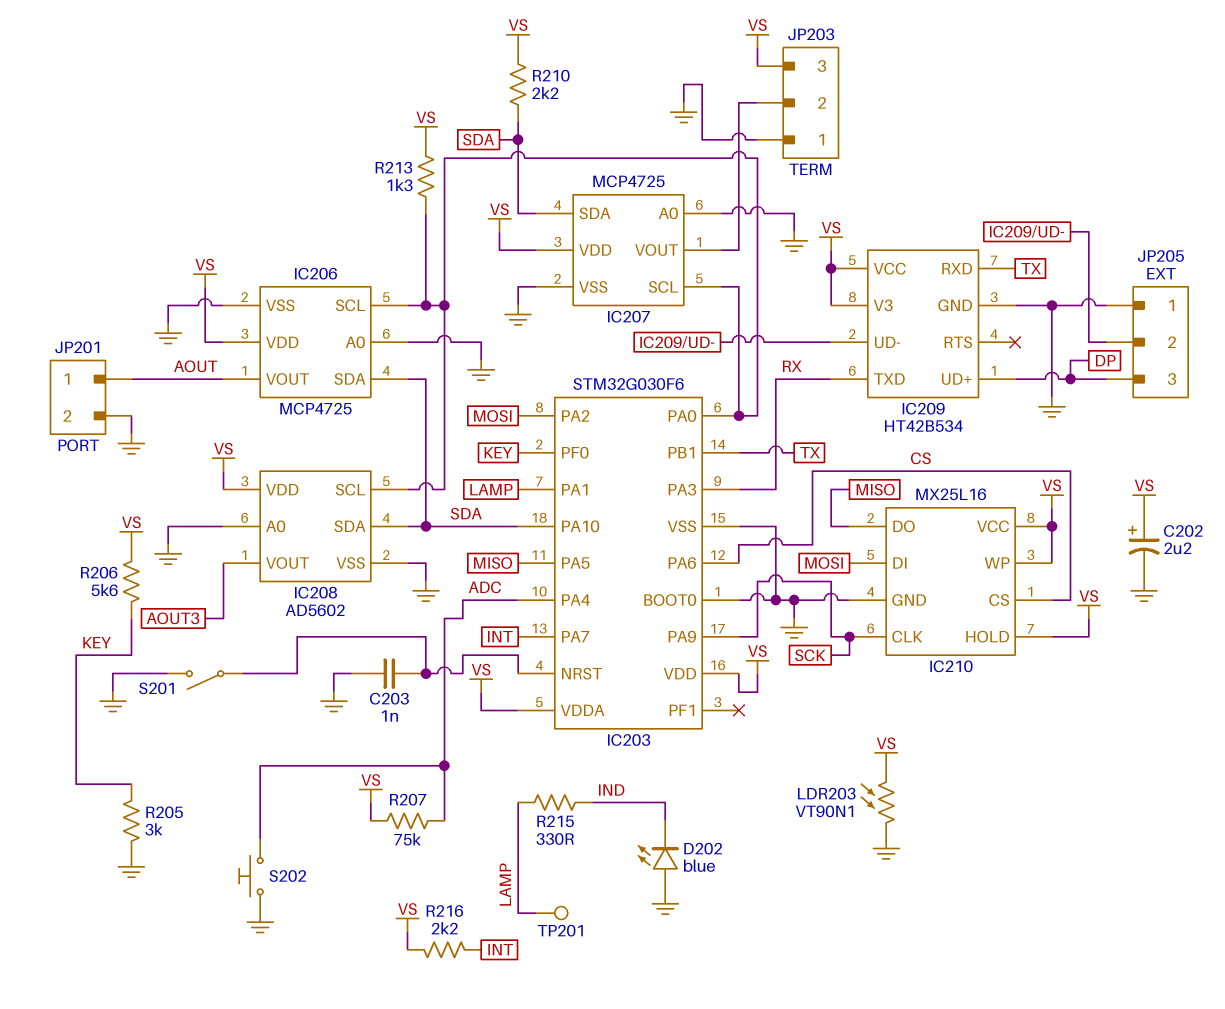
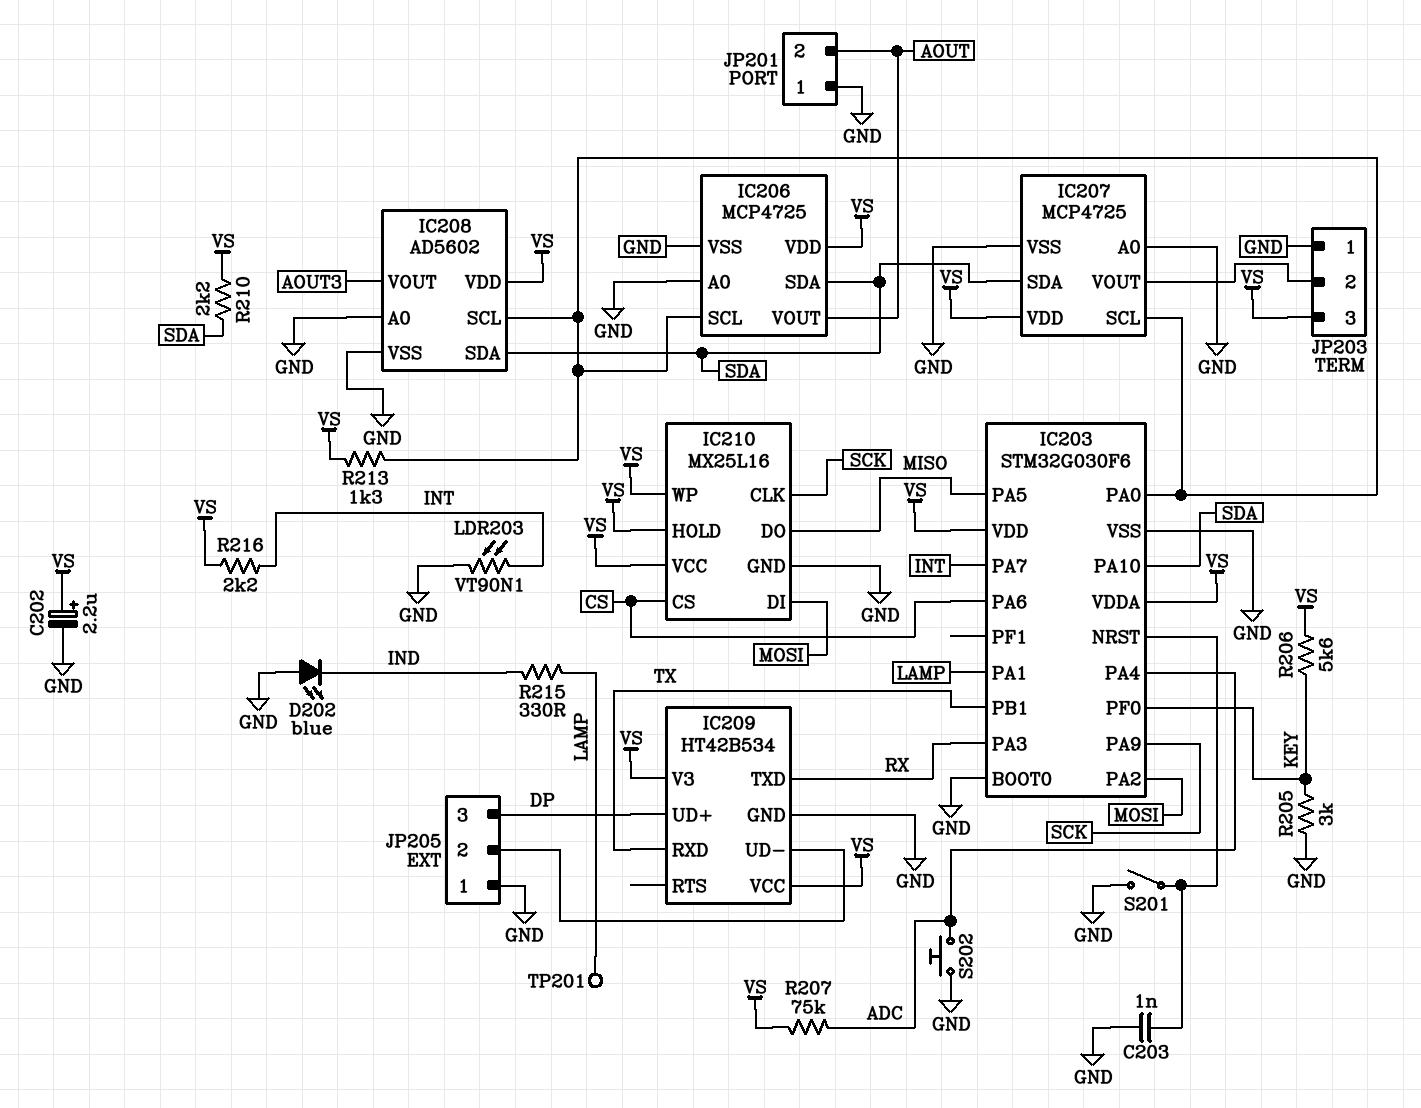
JP201 pin 1: AOUT -> GND
JP201 pin 2: GND -> AOUT
LDR203: VT90N1 (GND, VS) -> VT90N1 (GND, INT)

